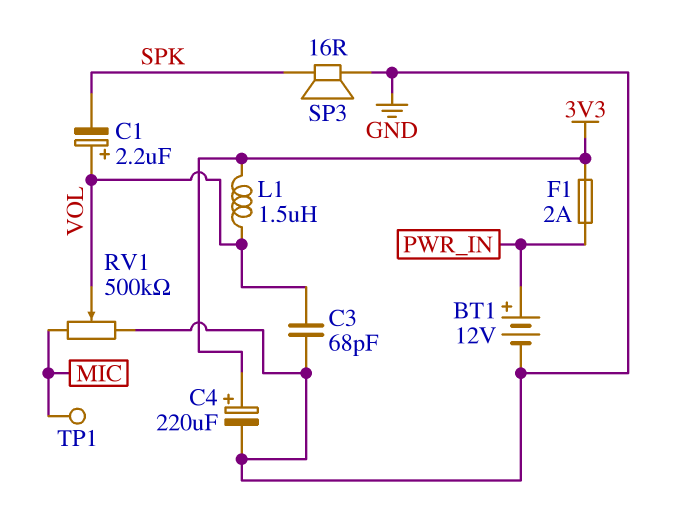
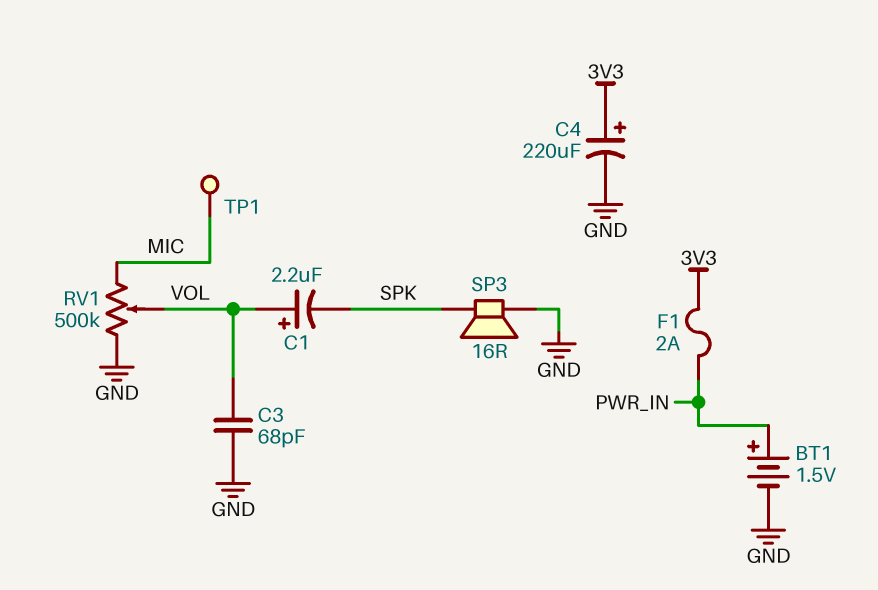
BT1: 12V (plus PWR_IN, minus GND) -> 1.5V (plus PWR_IN, minus GND)
L1: 1.5uH (3V3, VOL) -> none

